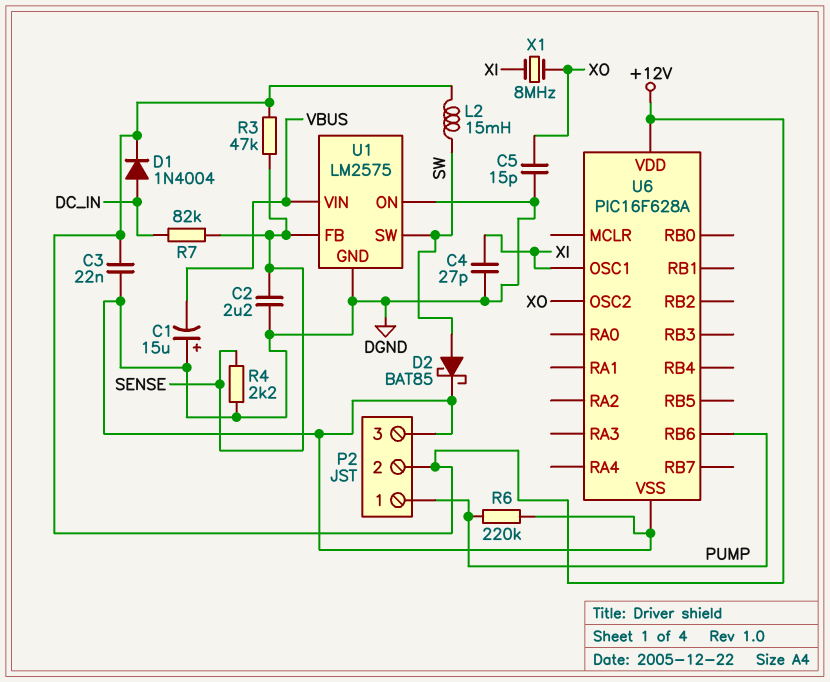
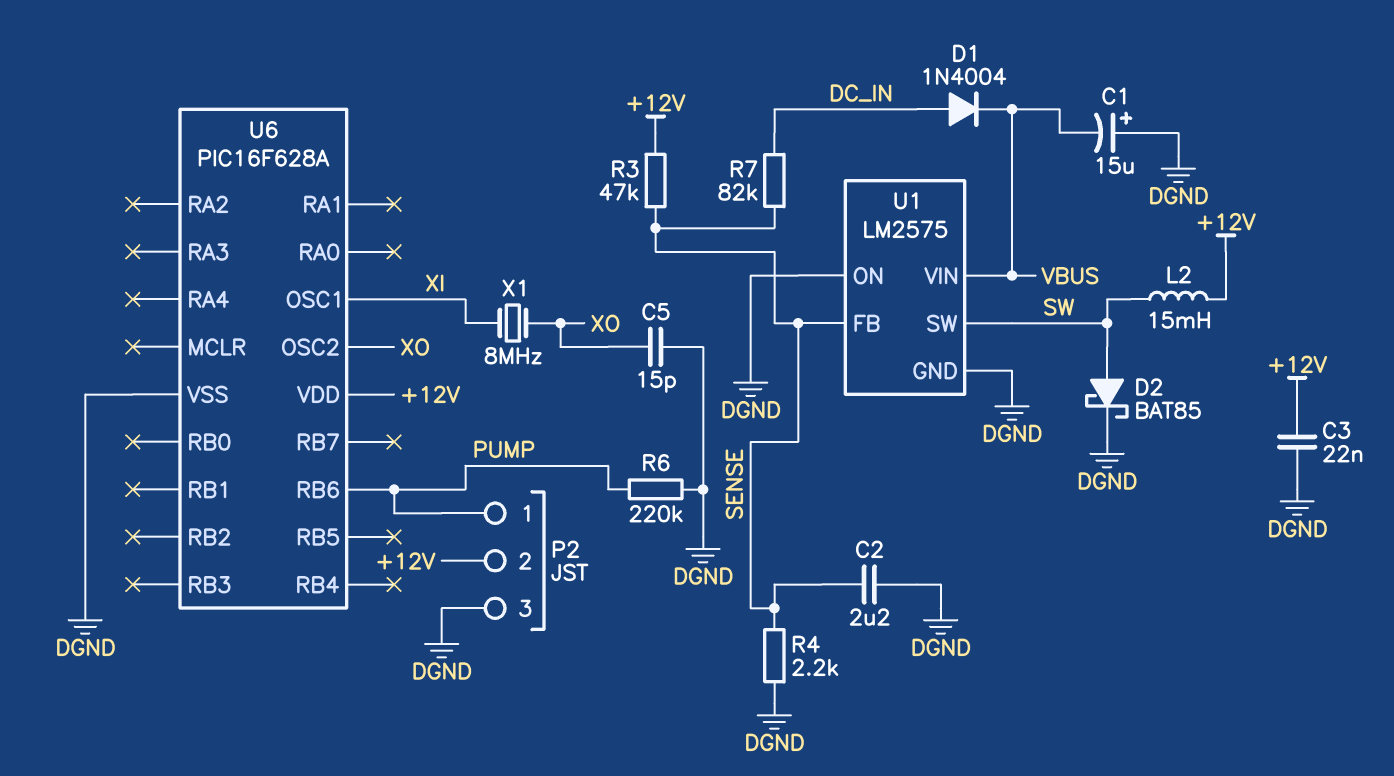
C4: 27pF (DGND, XI) -> none
D1: diode 1N4004 (A DC_IN, K +12V) -> diode 1N4004 (A DC_IN, K VBUS)

